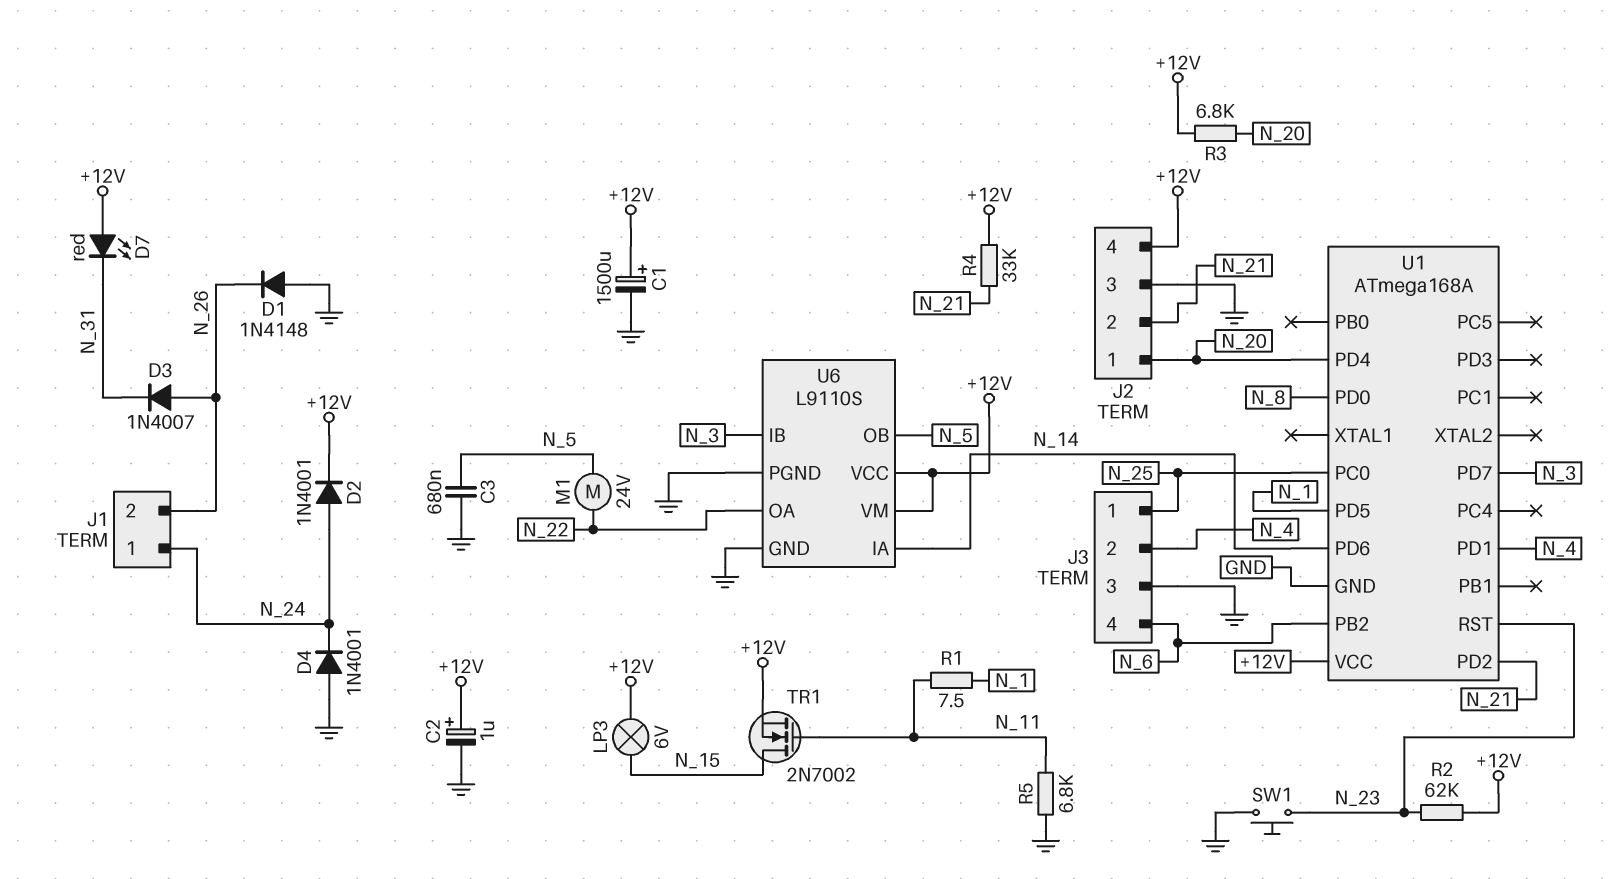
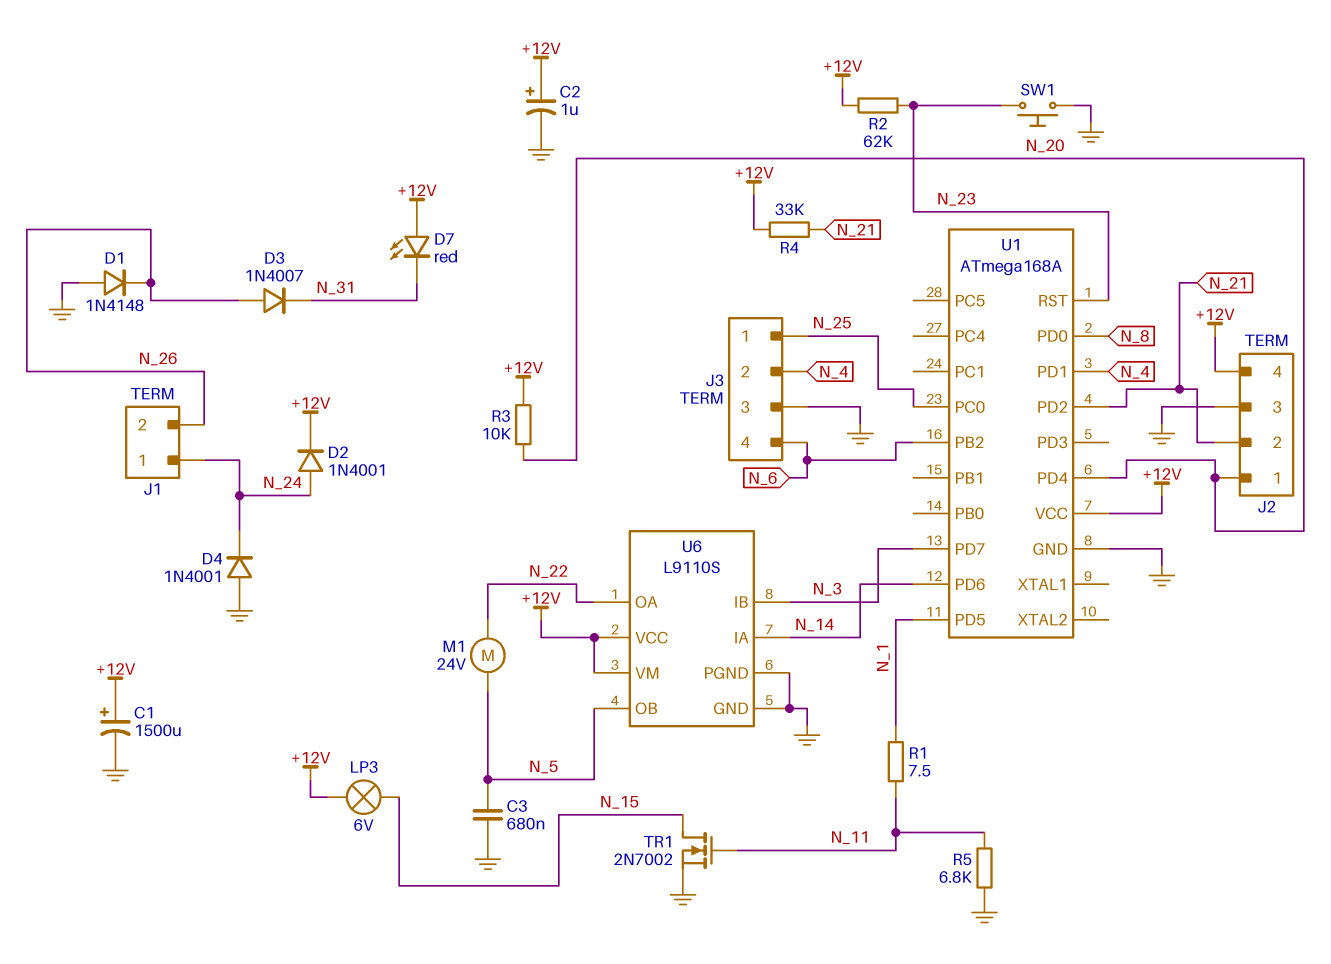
R3: 6.8k (+12V, N_20) -> 10k (+12V, N_20)
TR1: NMOS 2N7002 (G N_11, D N_15, S +12V) -> NMOS 2N7002 (G N_11, D N_15, S GND)

